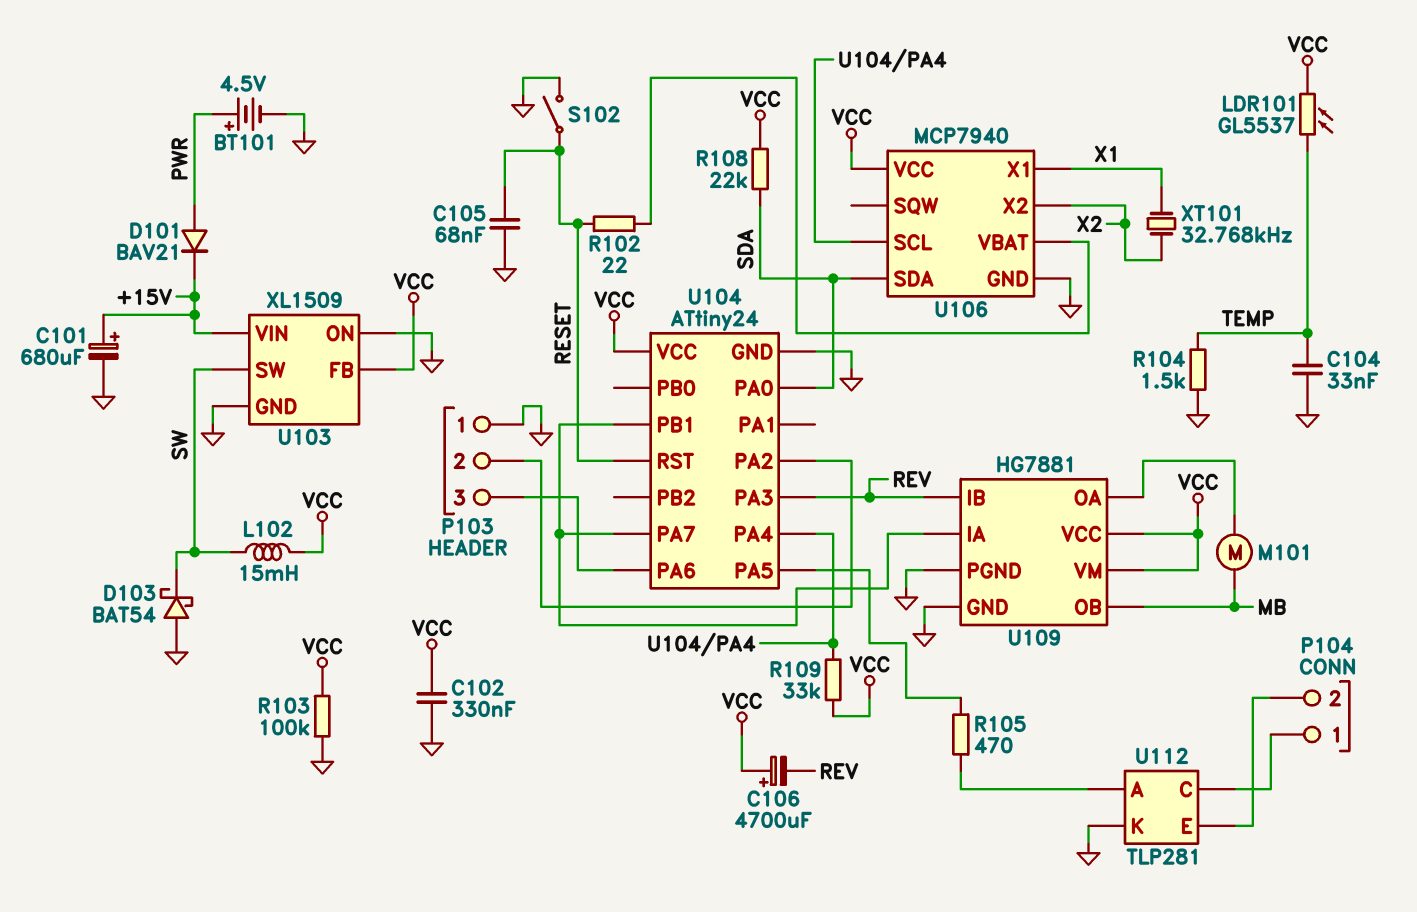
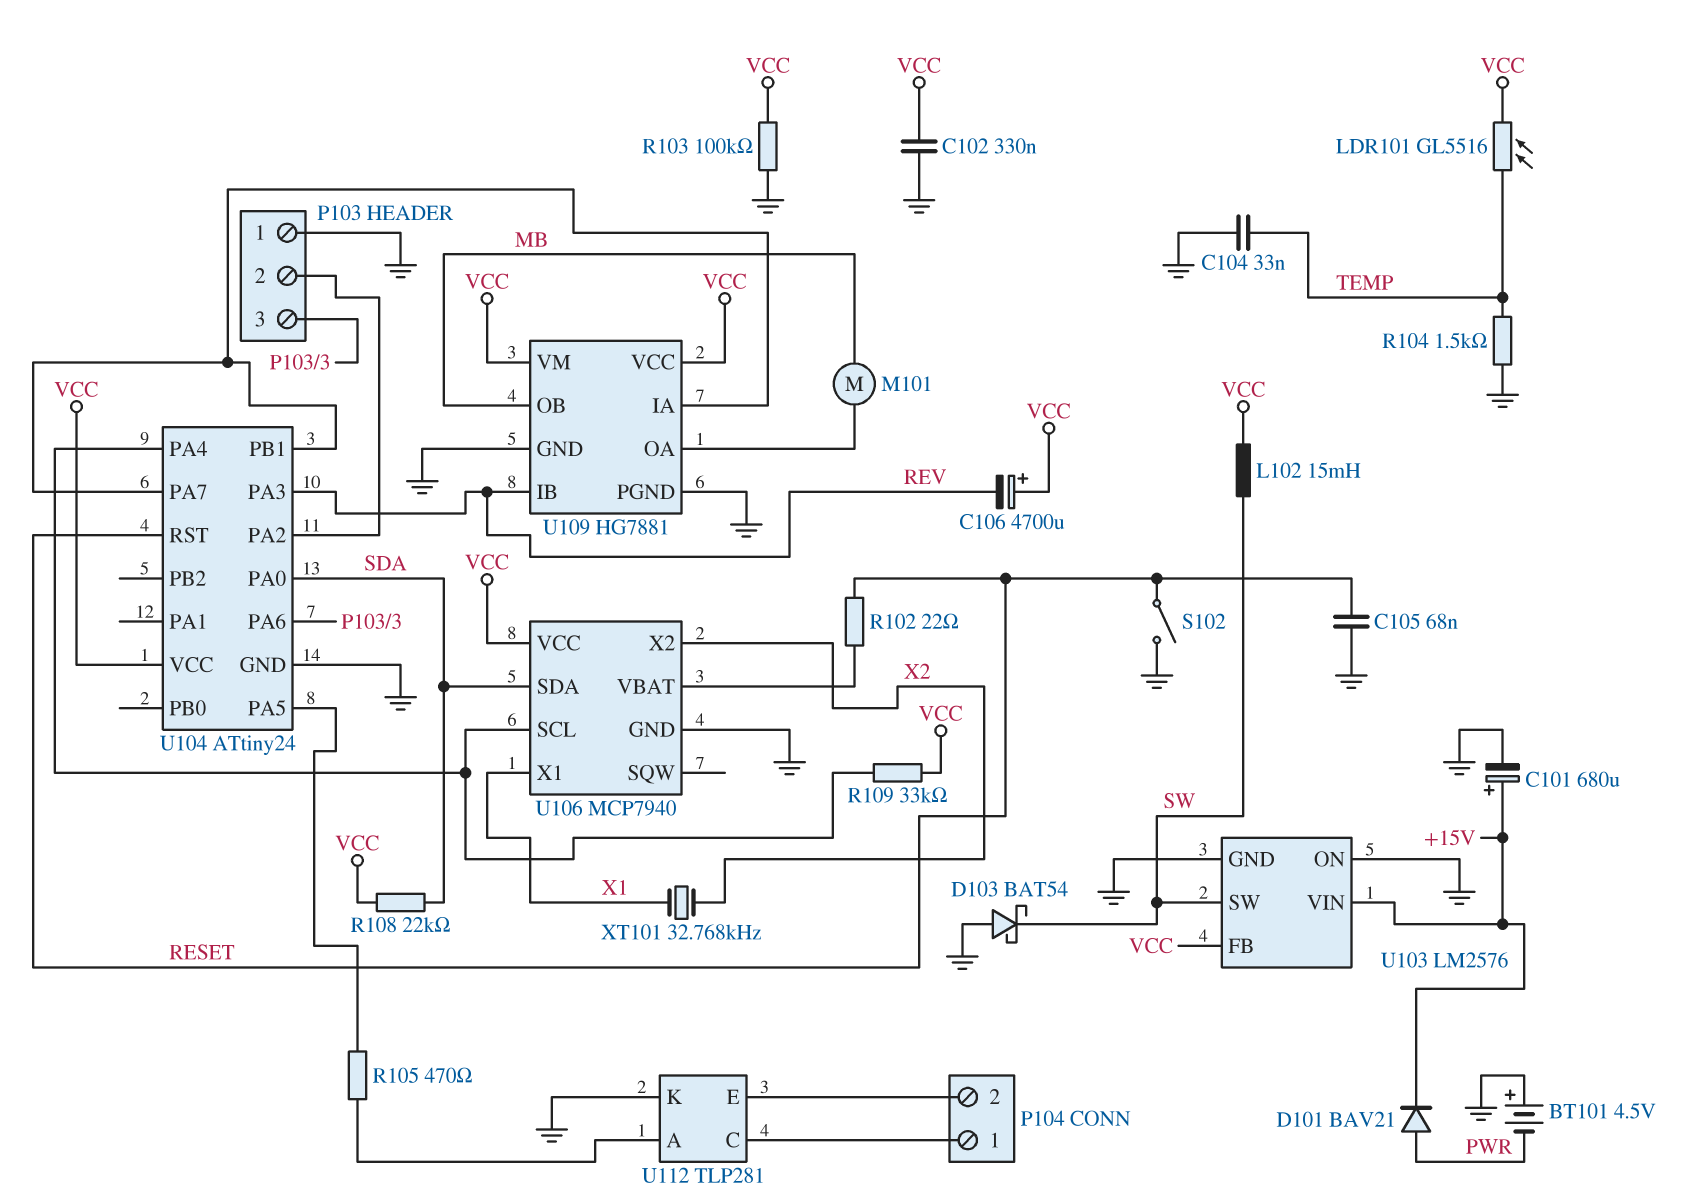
BT101: 4.5V (plus PWR, minus GND) -> 4.5V (plus GND, minus PWR)
LDR101: GL5537 (TEMP, VCC) -> GL5516 (TEMP, VCC)
U103: XL1509 -> LM2576

